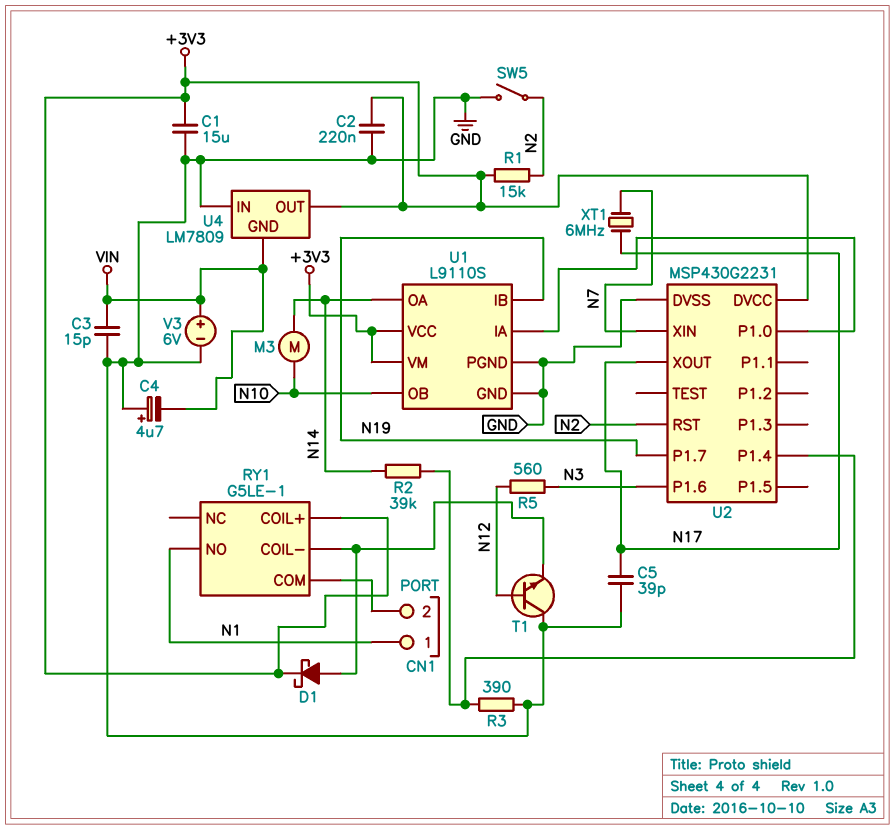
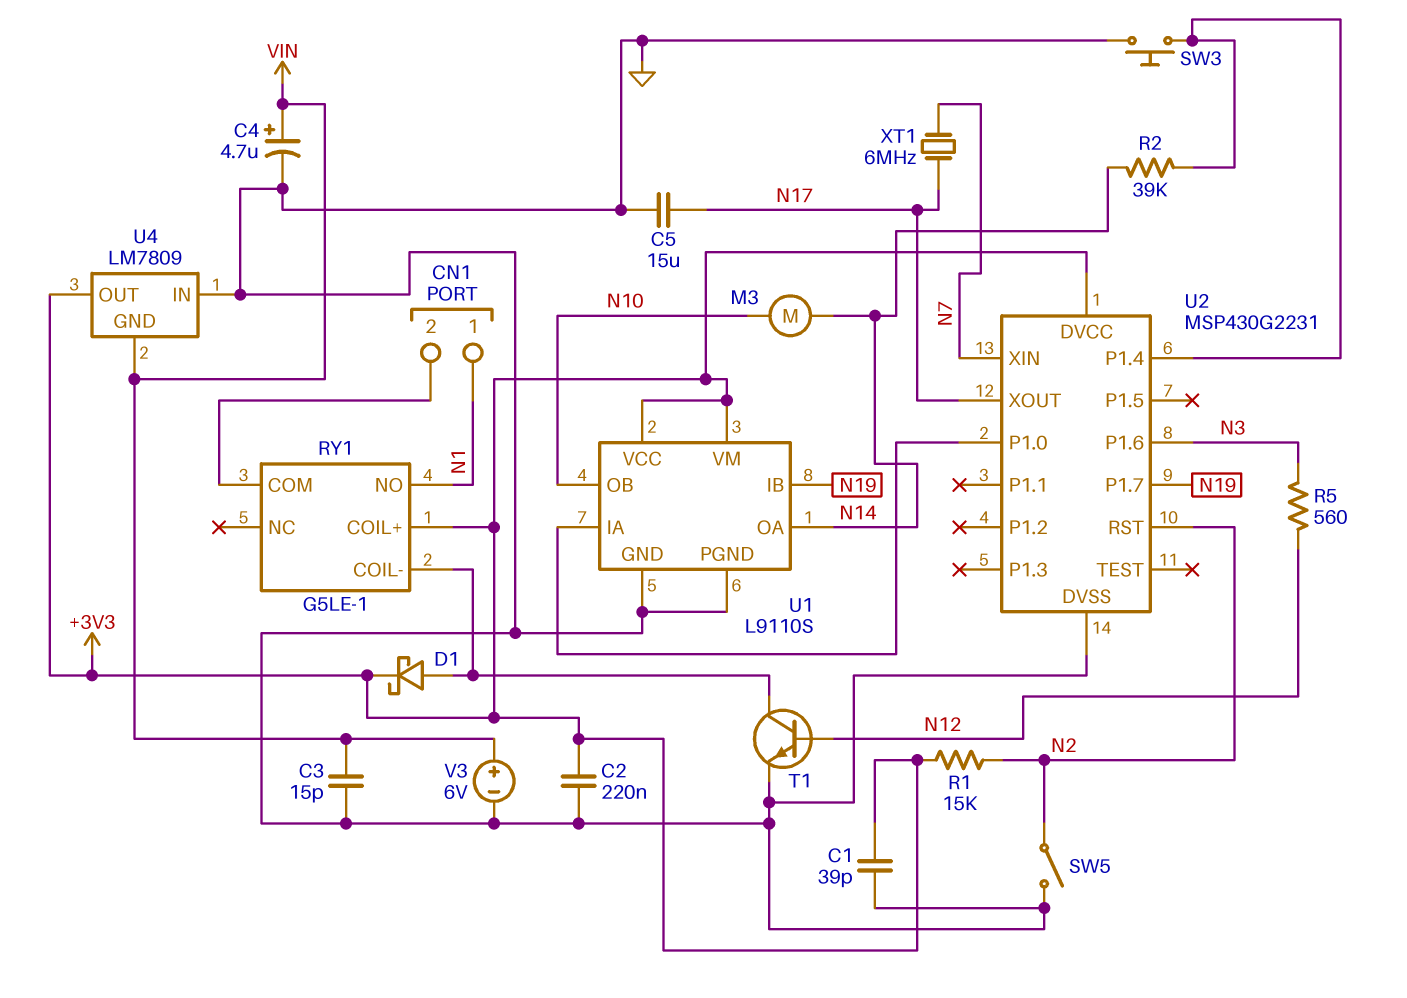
C1: 15uF (+3V3, GND) -> 39pF (+3V3, GND)
C4: 4.7uF (plus GND, minus VIN) -> 4.7uF (plus VIN, minus GND)
C5: 39pF (GND, N17) -> 15uF (GND, N17)
R3: 390 (GND, U2/P1.4) -> none
SW3: none -> button (GND, U2/P1.4)
T1: NPN (B N12, C GND, E RY1/COIL-) -> NPN (B N12, C RY1/COIL-, E GND)

